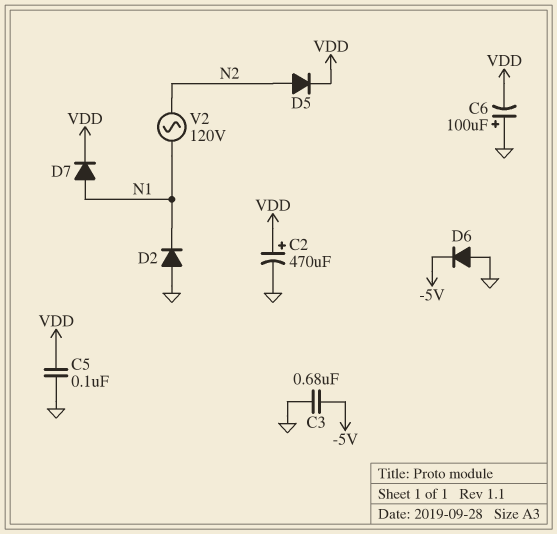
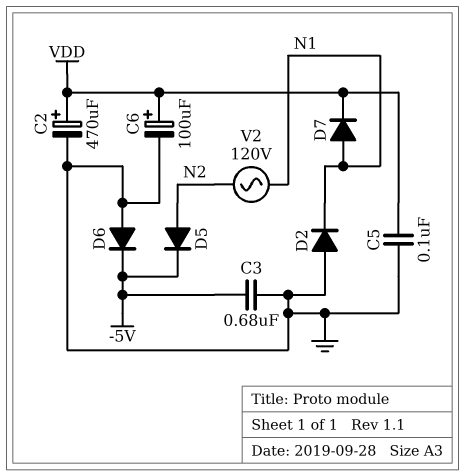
C6: 100uF (plus GND, minus VDD) -> 100uF (plus VDD, minus GND)
D5: diode (A N2, K VDD) -> diode (A N2, K -5V)

